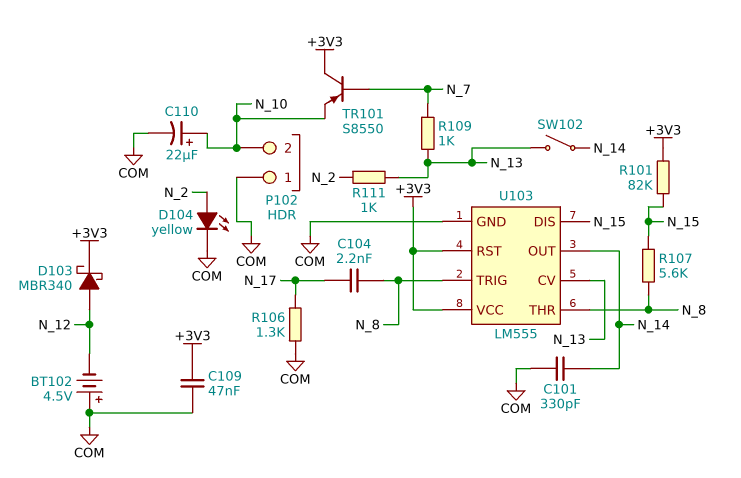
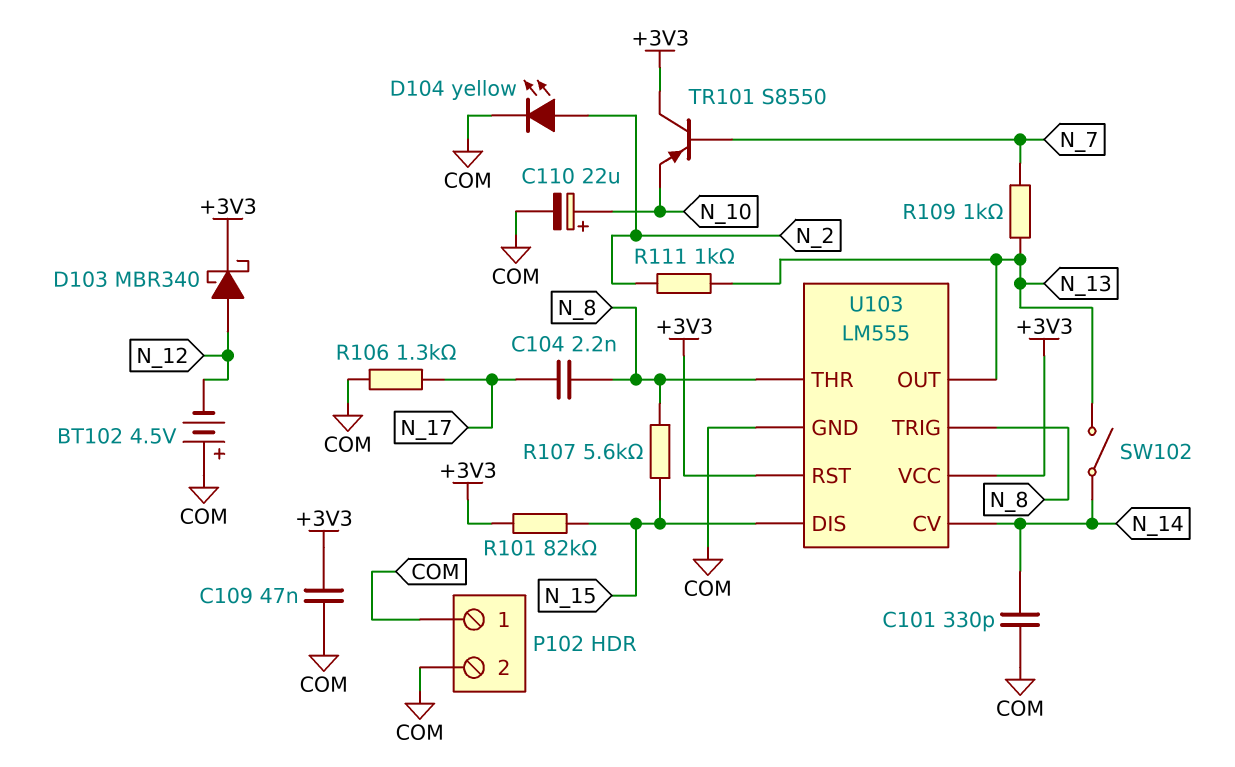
P102 pin 2: N_10 -> COM
U103 pin CV: N_13 -> N_14
U103 pin OUT: N_14 -> N_13

